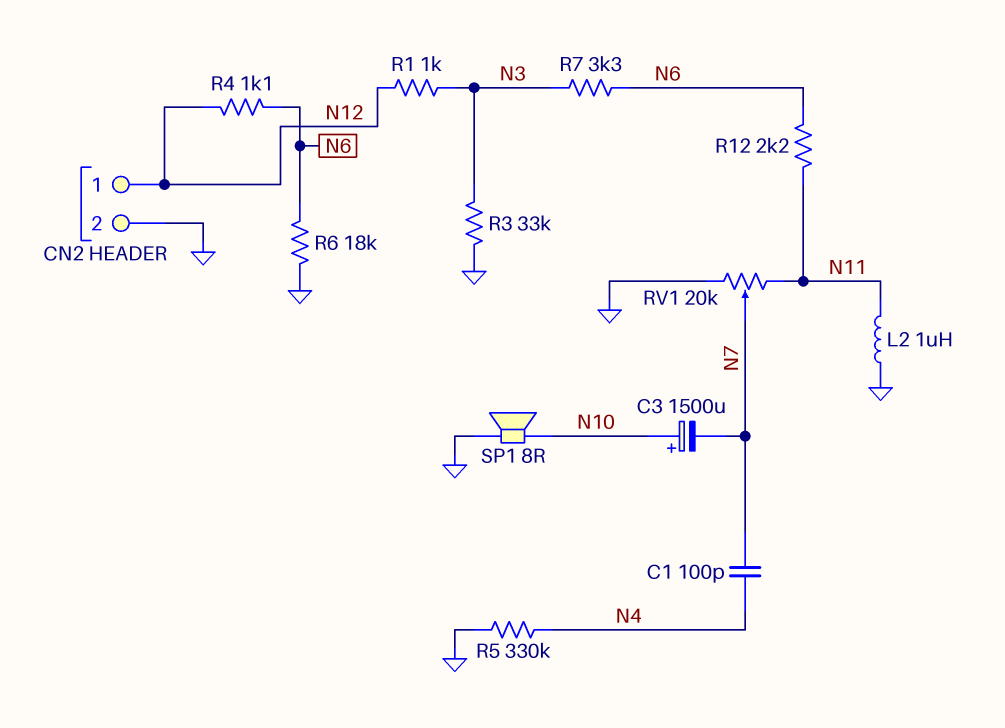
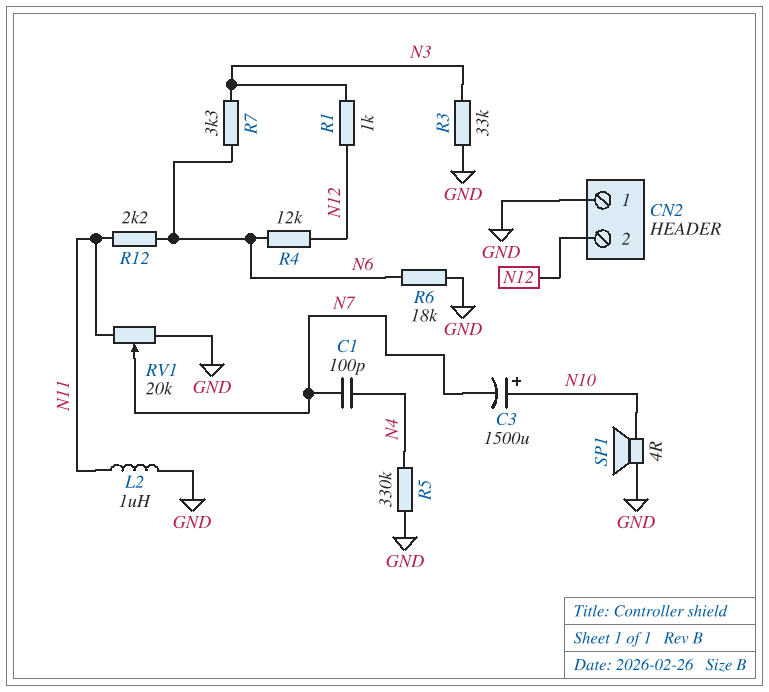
CN2 pin 1: N12 -> GND
CN2 pin 2: GND -> N12
R4: 1.1k (N6, N12) -> 12k (N6, N12)
SP1: speaker 8R (GND, N10) -> speaker 4R (GND, N10)

